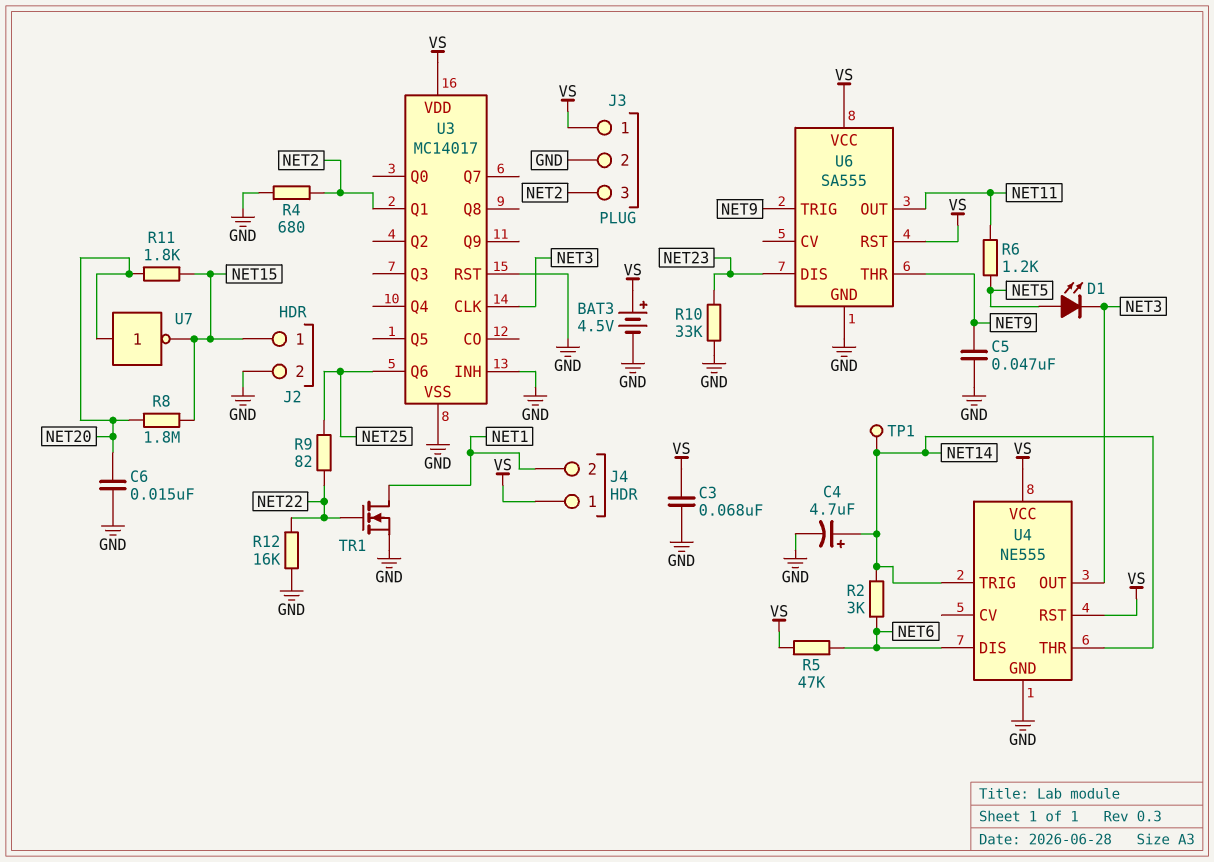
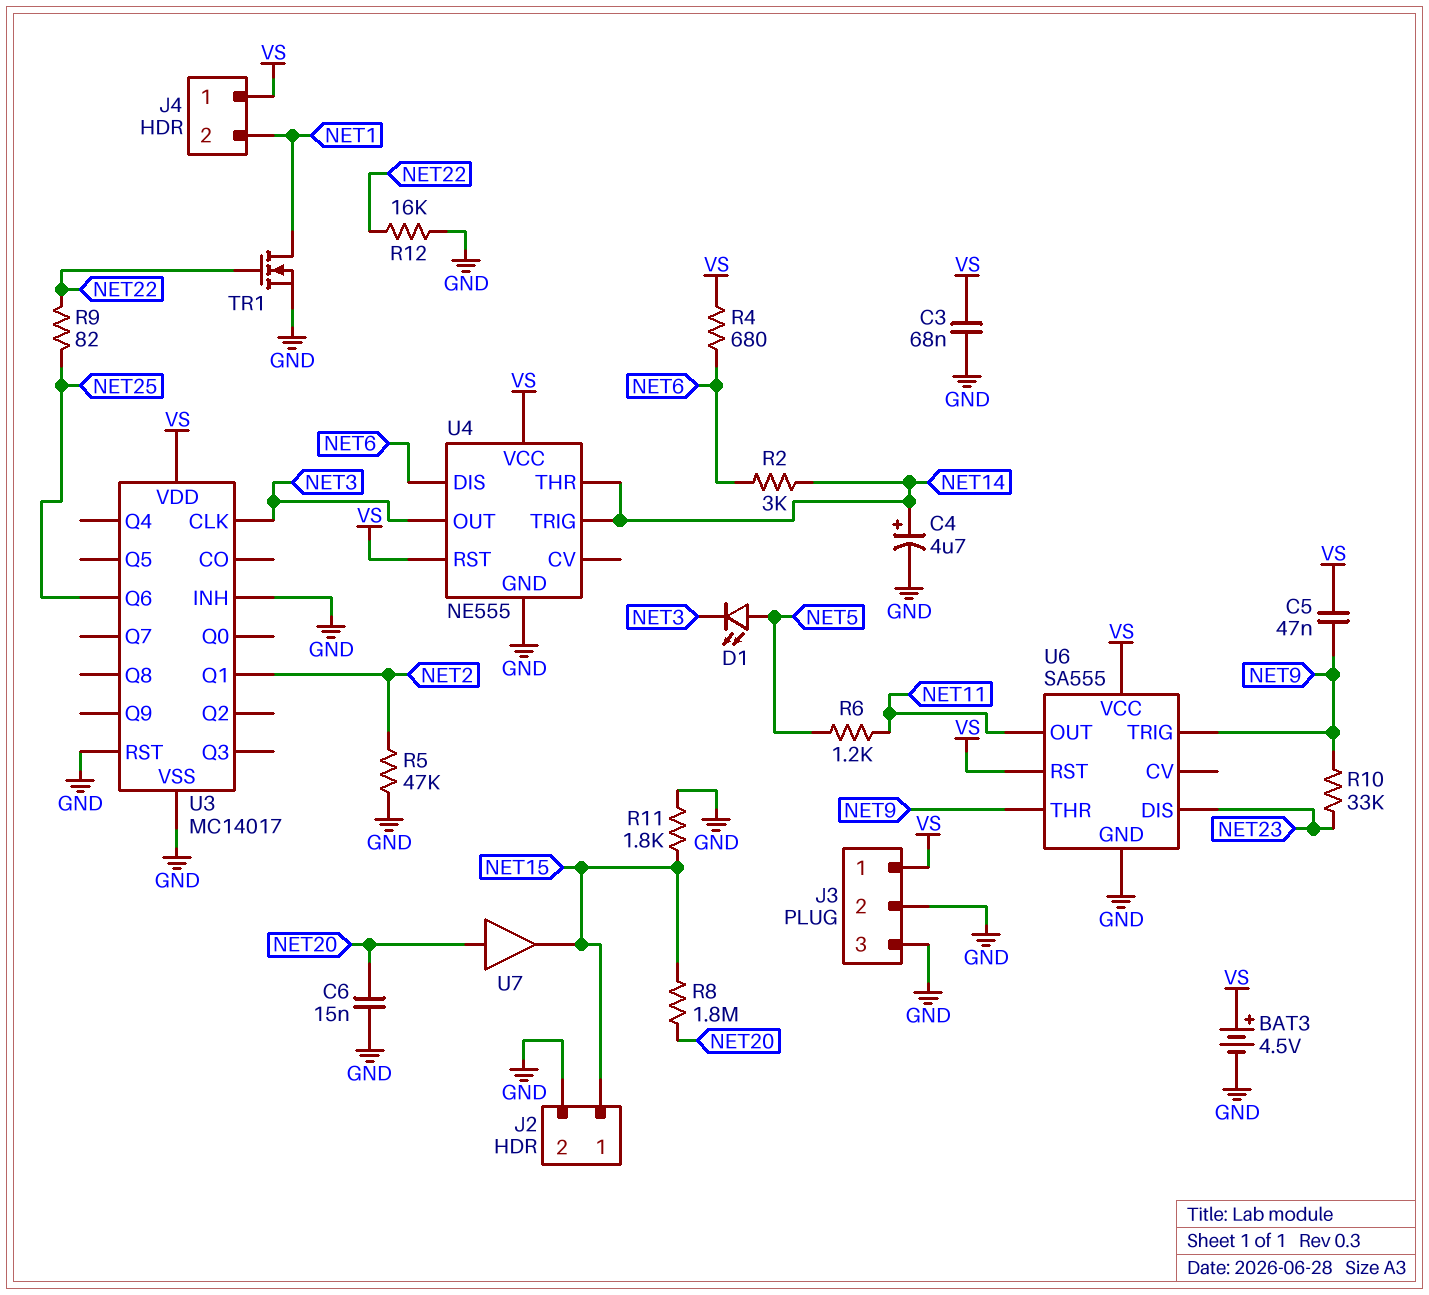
C5: 47nF (GND, NET9) -> 47nF (NET9, VS)
J3 pin 3: NET2 -> GND
R4: 680 (GND, NET2) -> 680 (NET6, VS)
R5: 47k (NET6, VS) -> 47k (GND, NET2)
R10: 33k (GND, NET23) -> 33k (NET9, NET23)
R11: 1.8k (NET15, NET20) -> 1.8k (GND, NET15)
TP1: test point (NET14) -> none
U7: NOT (in NET20, out NET15) -> buffer (in NET20, out NET15)

